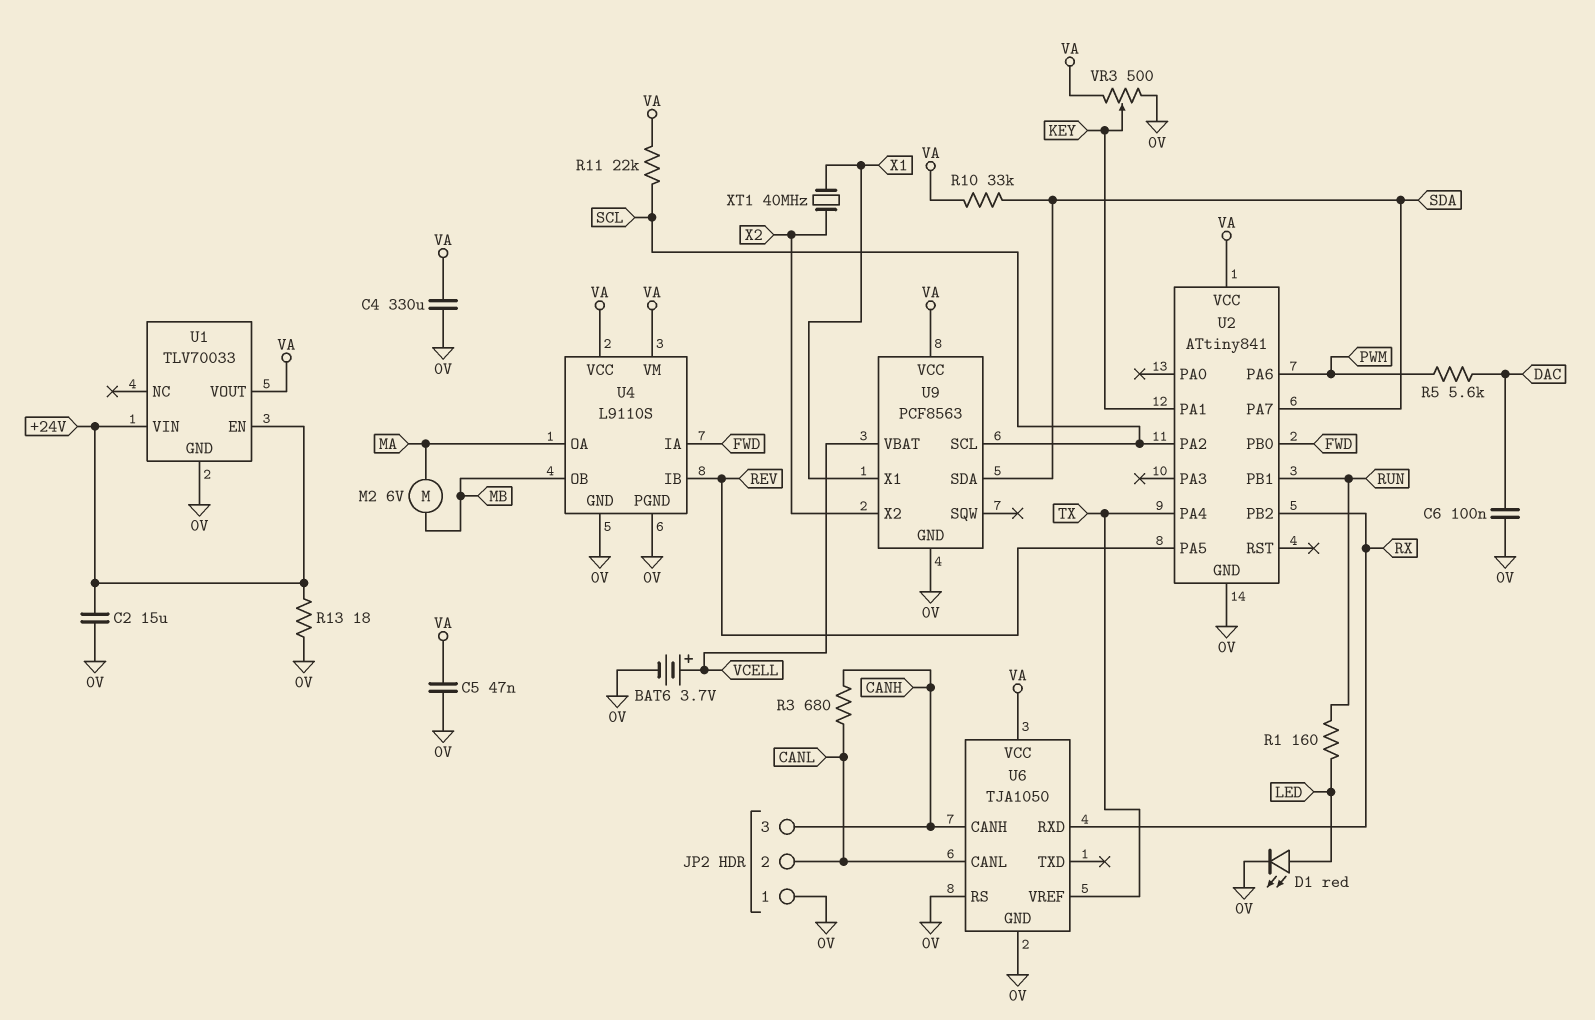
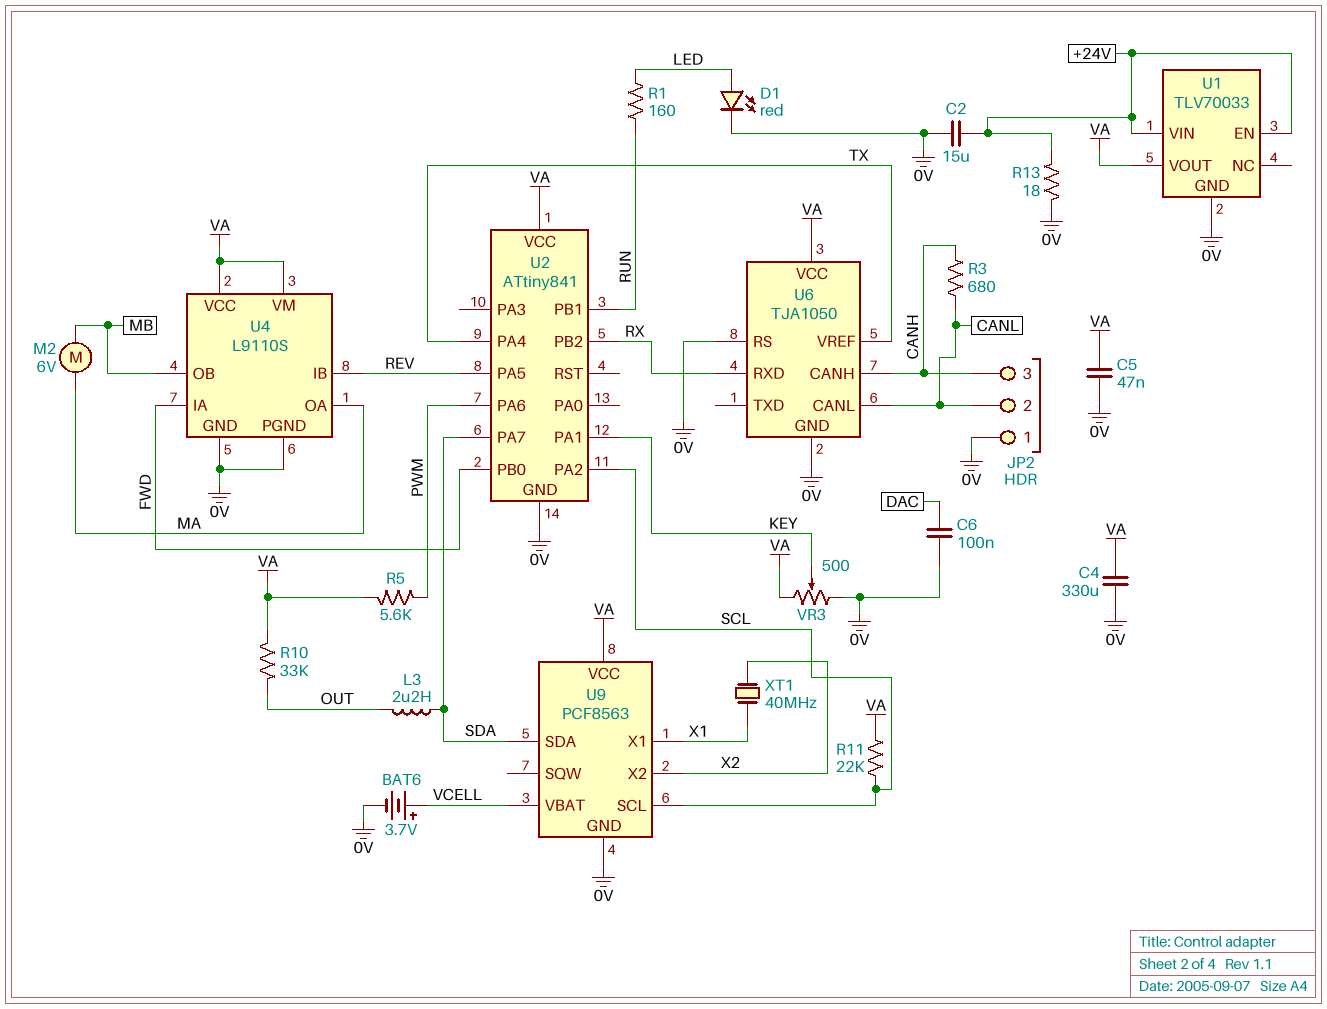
L3: none -> 2.2uH (OUT, SDA)
R5: 5.6k (DAC, PWM) -> 5.6k (PWM, VA)
R10: 33k (SDA, VA) -> 33k (OUT, VA)

